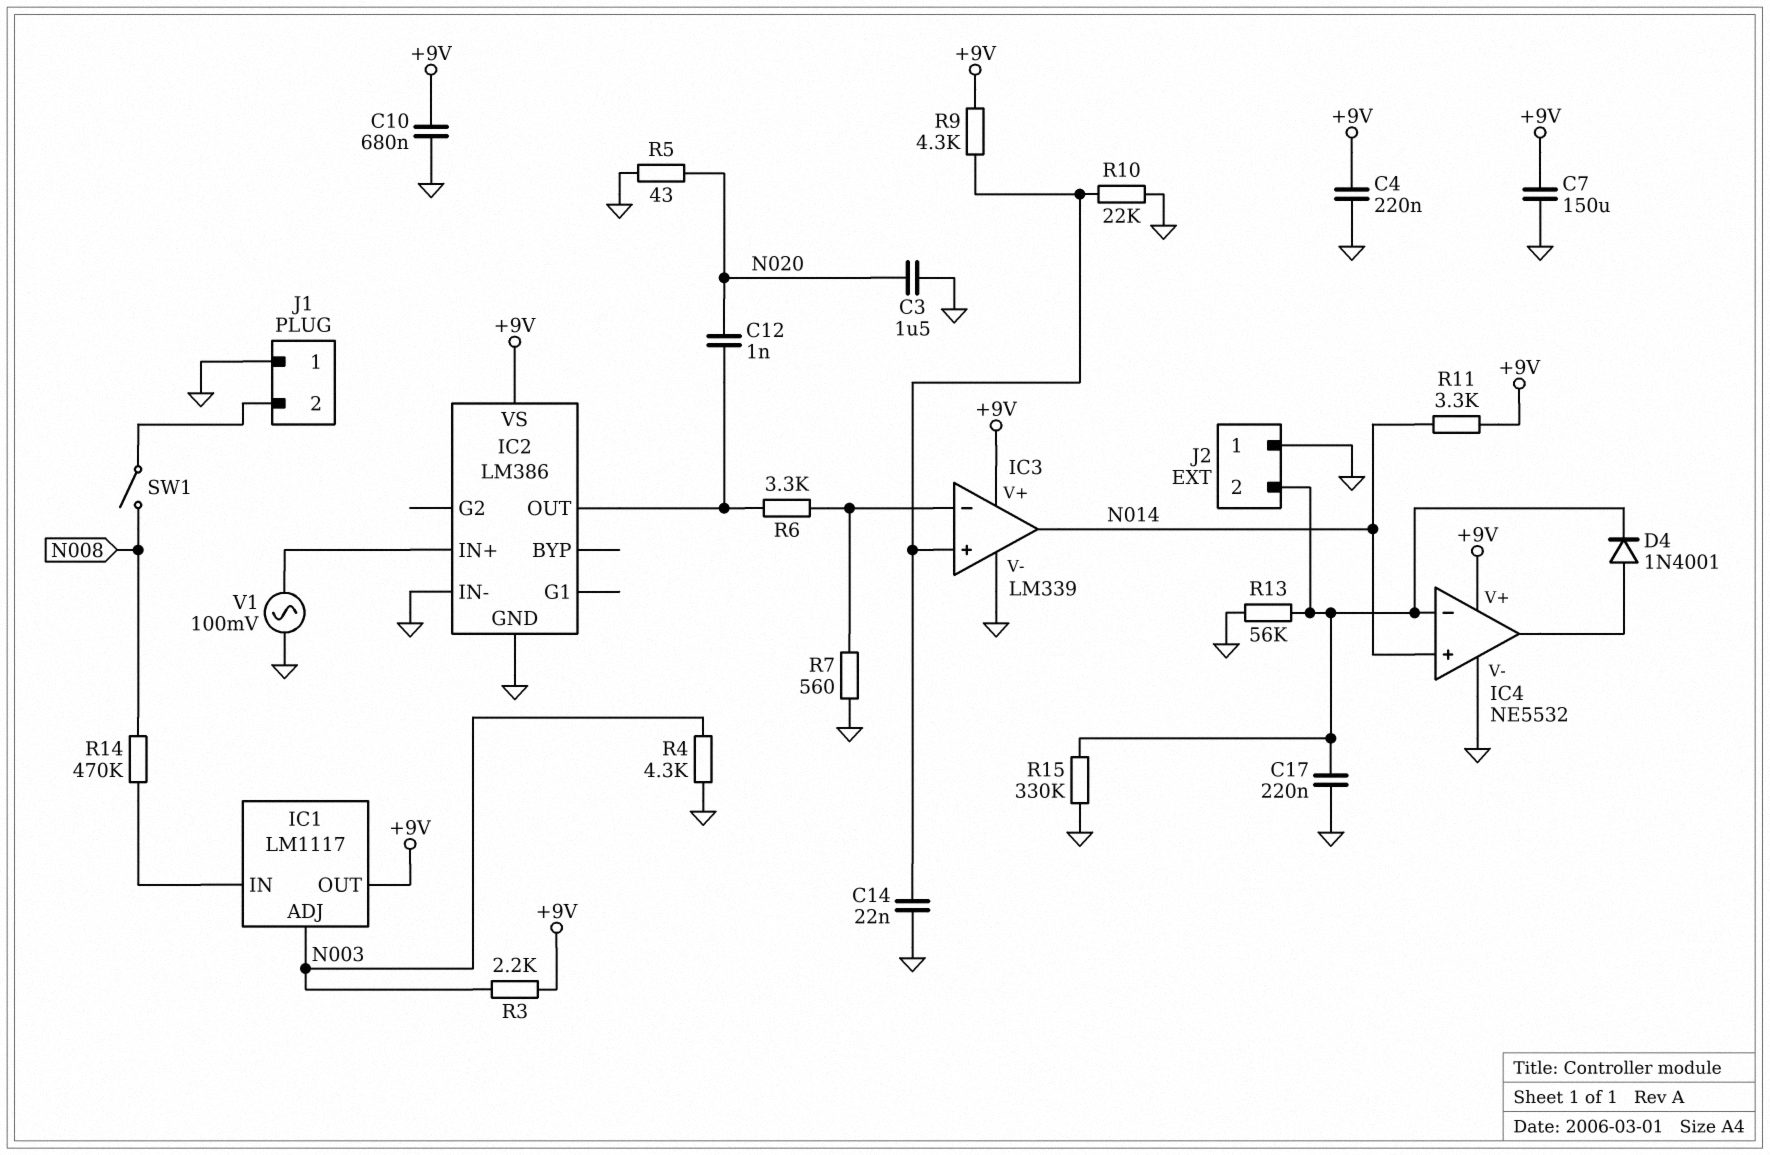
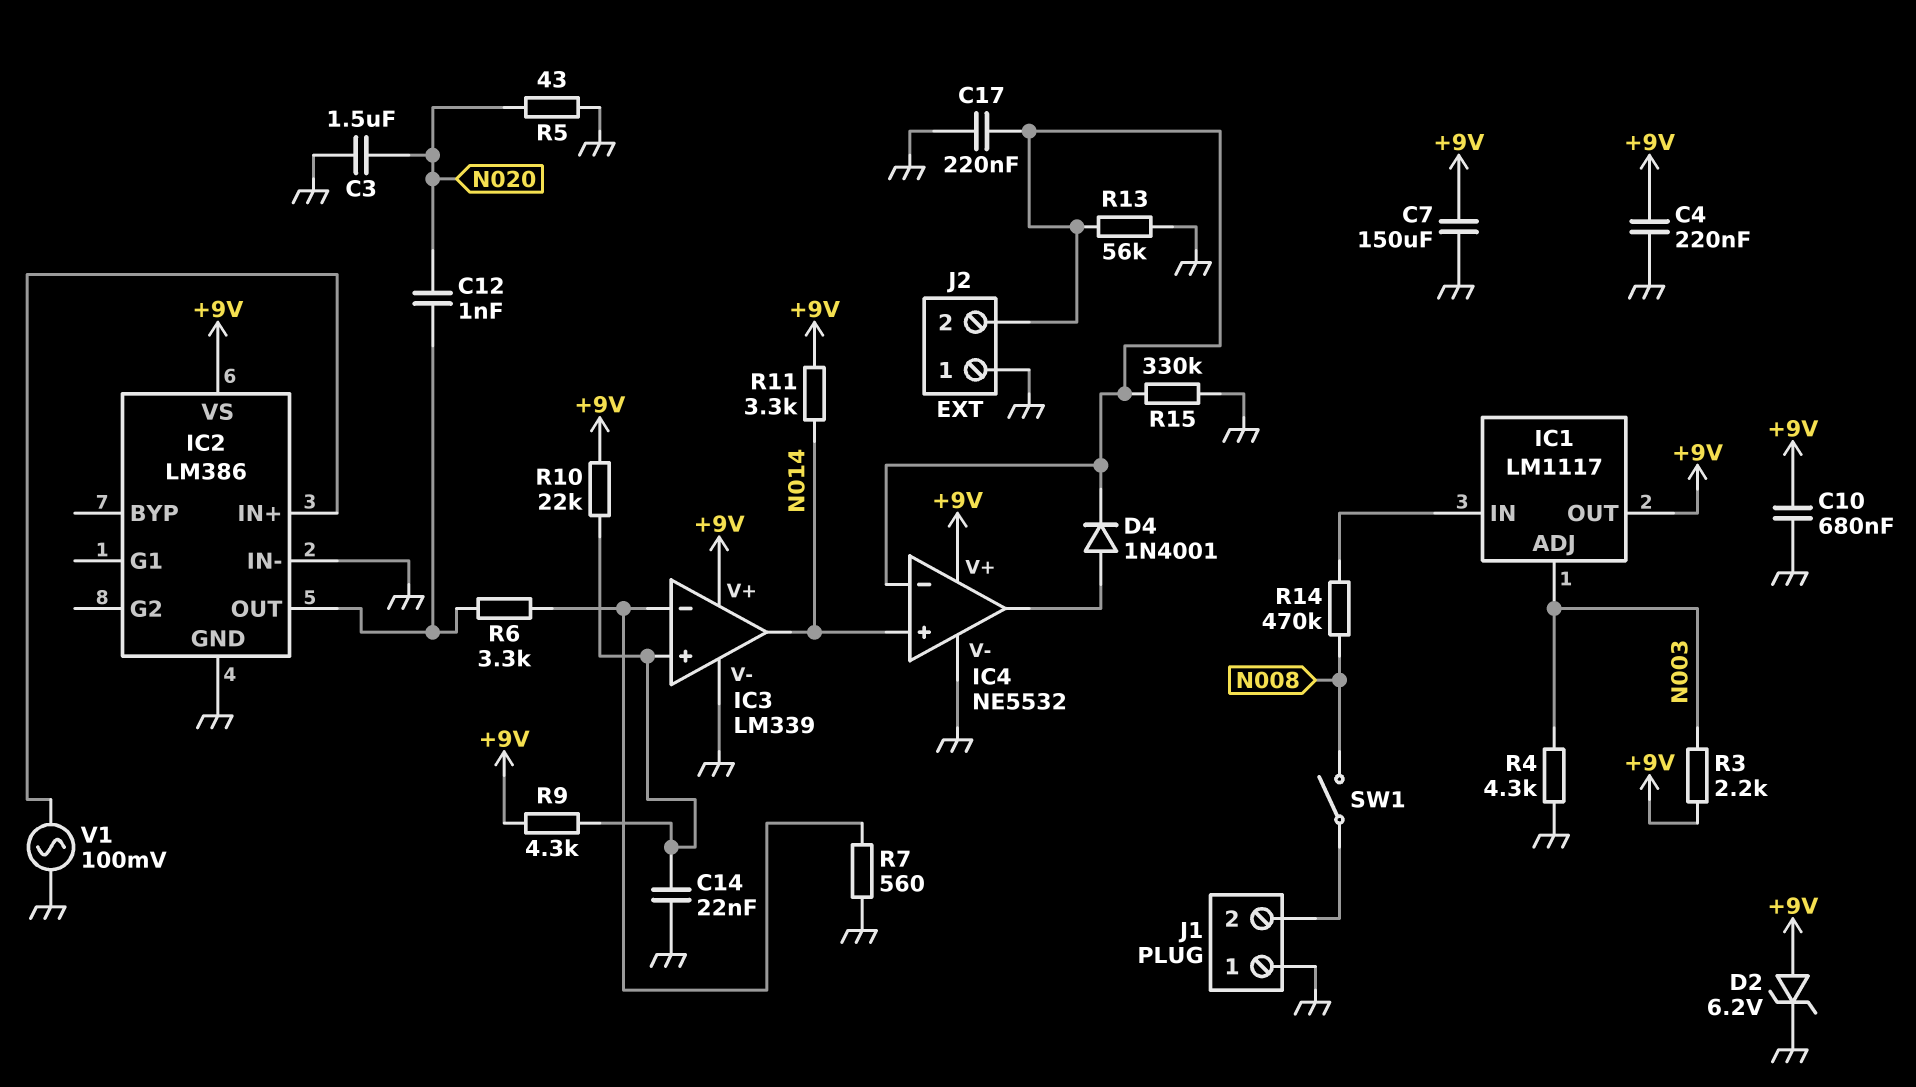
D2: none -> zener 6.2V (A +9V, K GND)
R10: 22k (GND, IC3/in+) -> 22k (+9V, IC3/in+)

